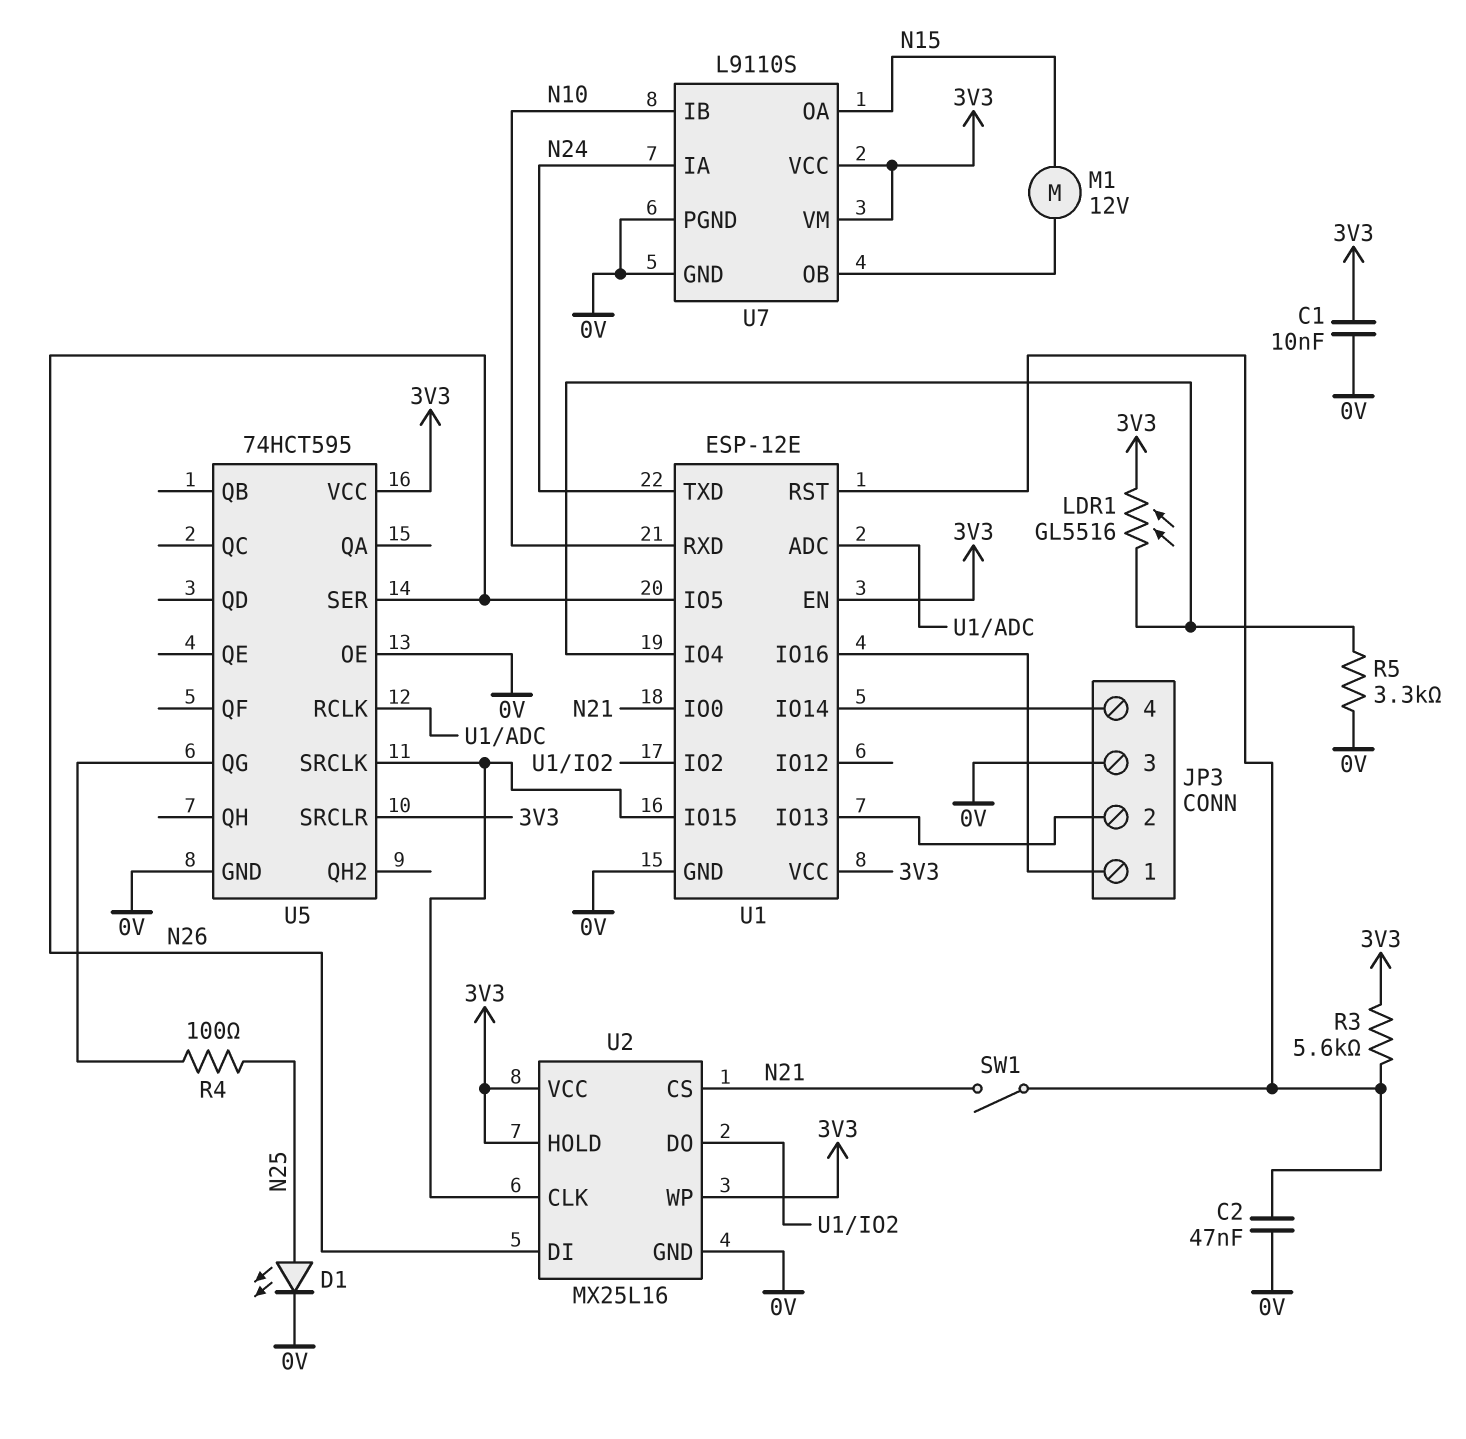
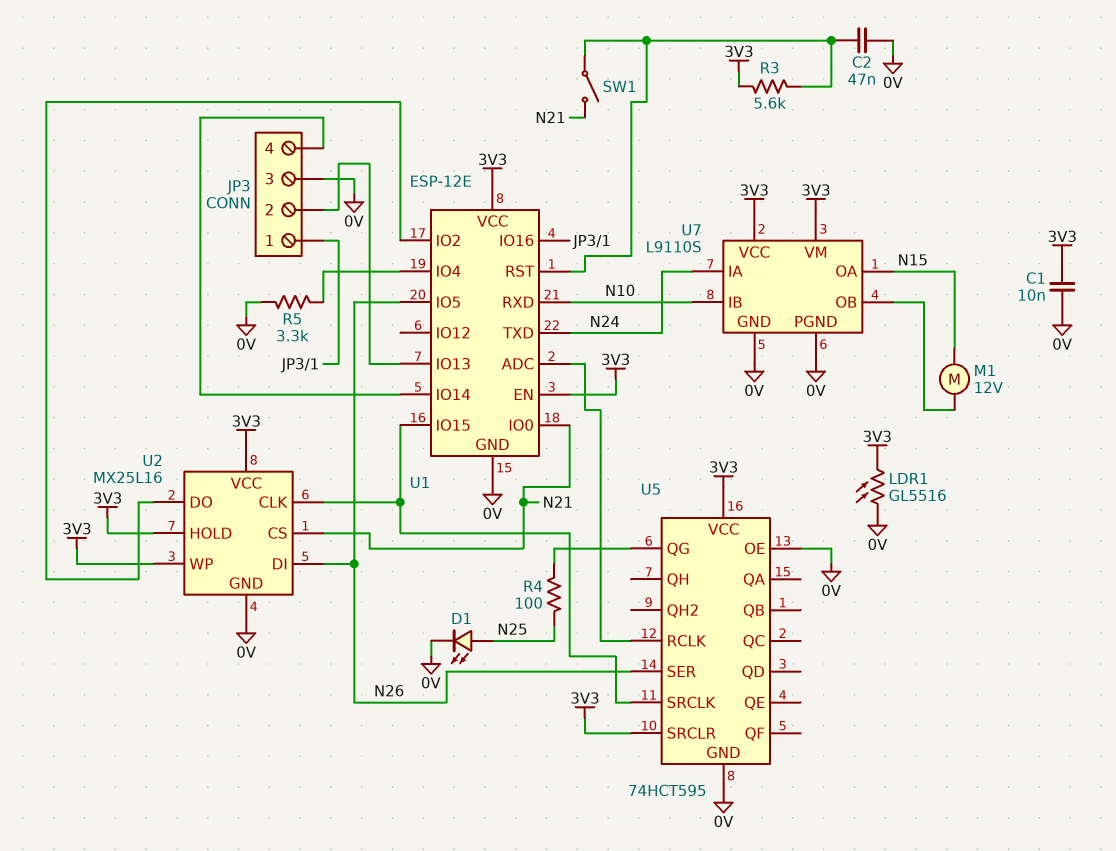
LDR1: GL5516 (3V3, U1/IO4) -> GL5516 (0V, 3V3)

